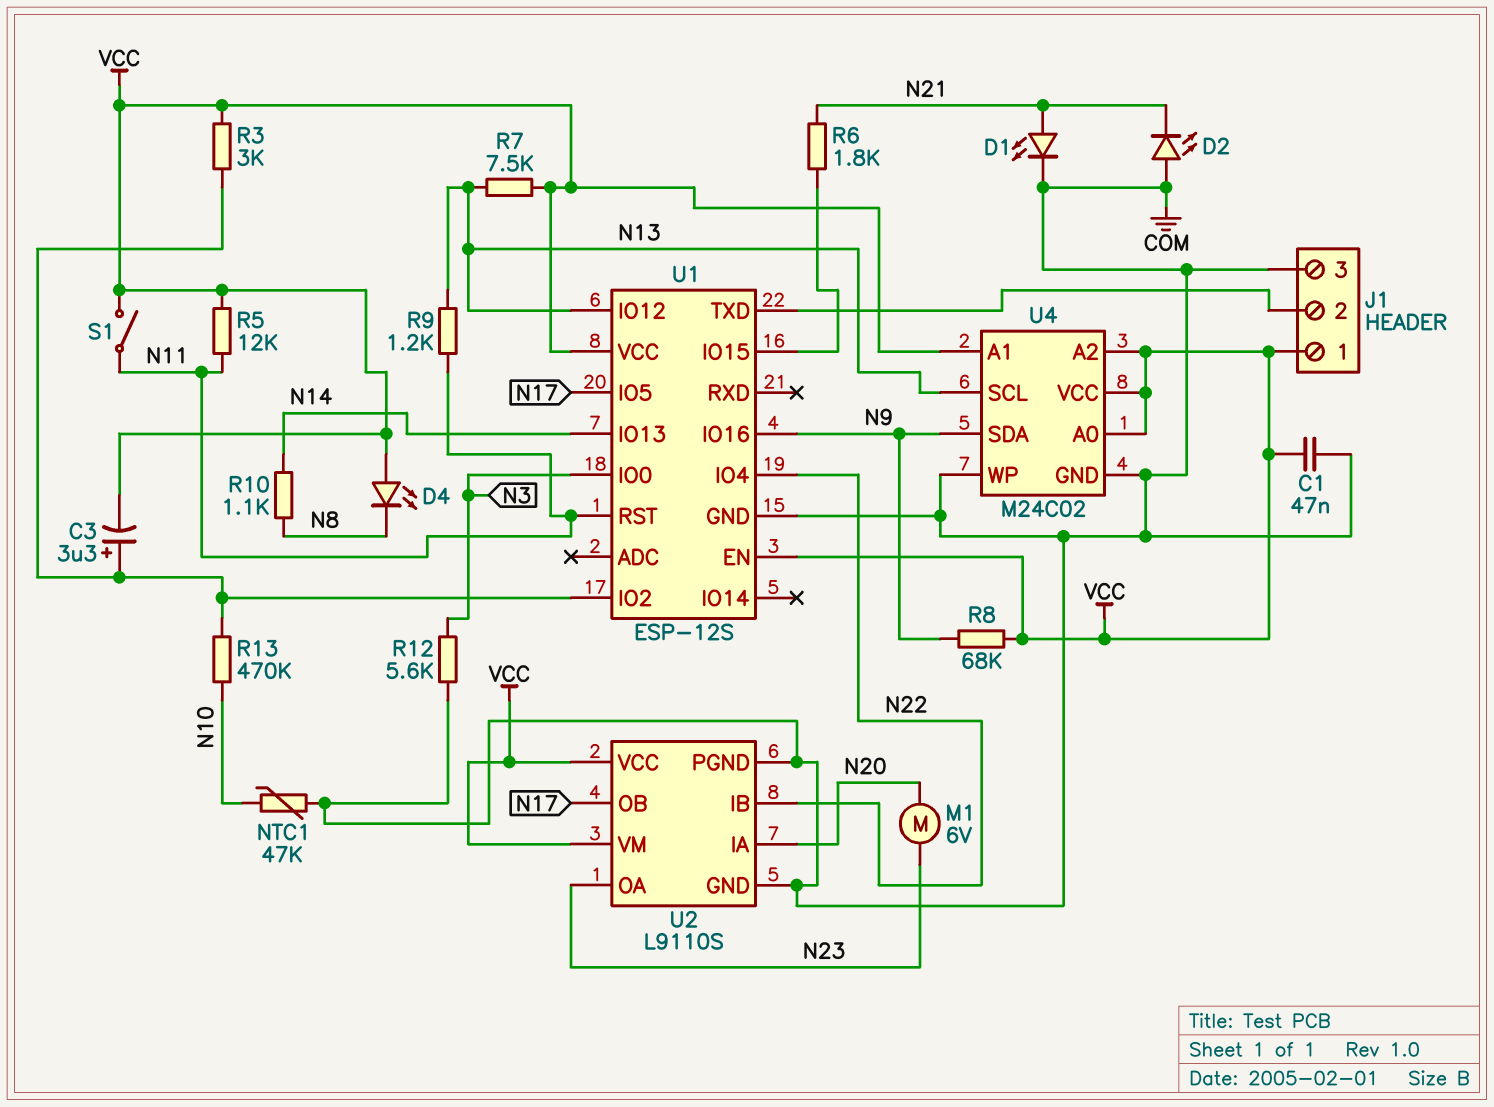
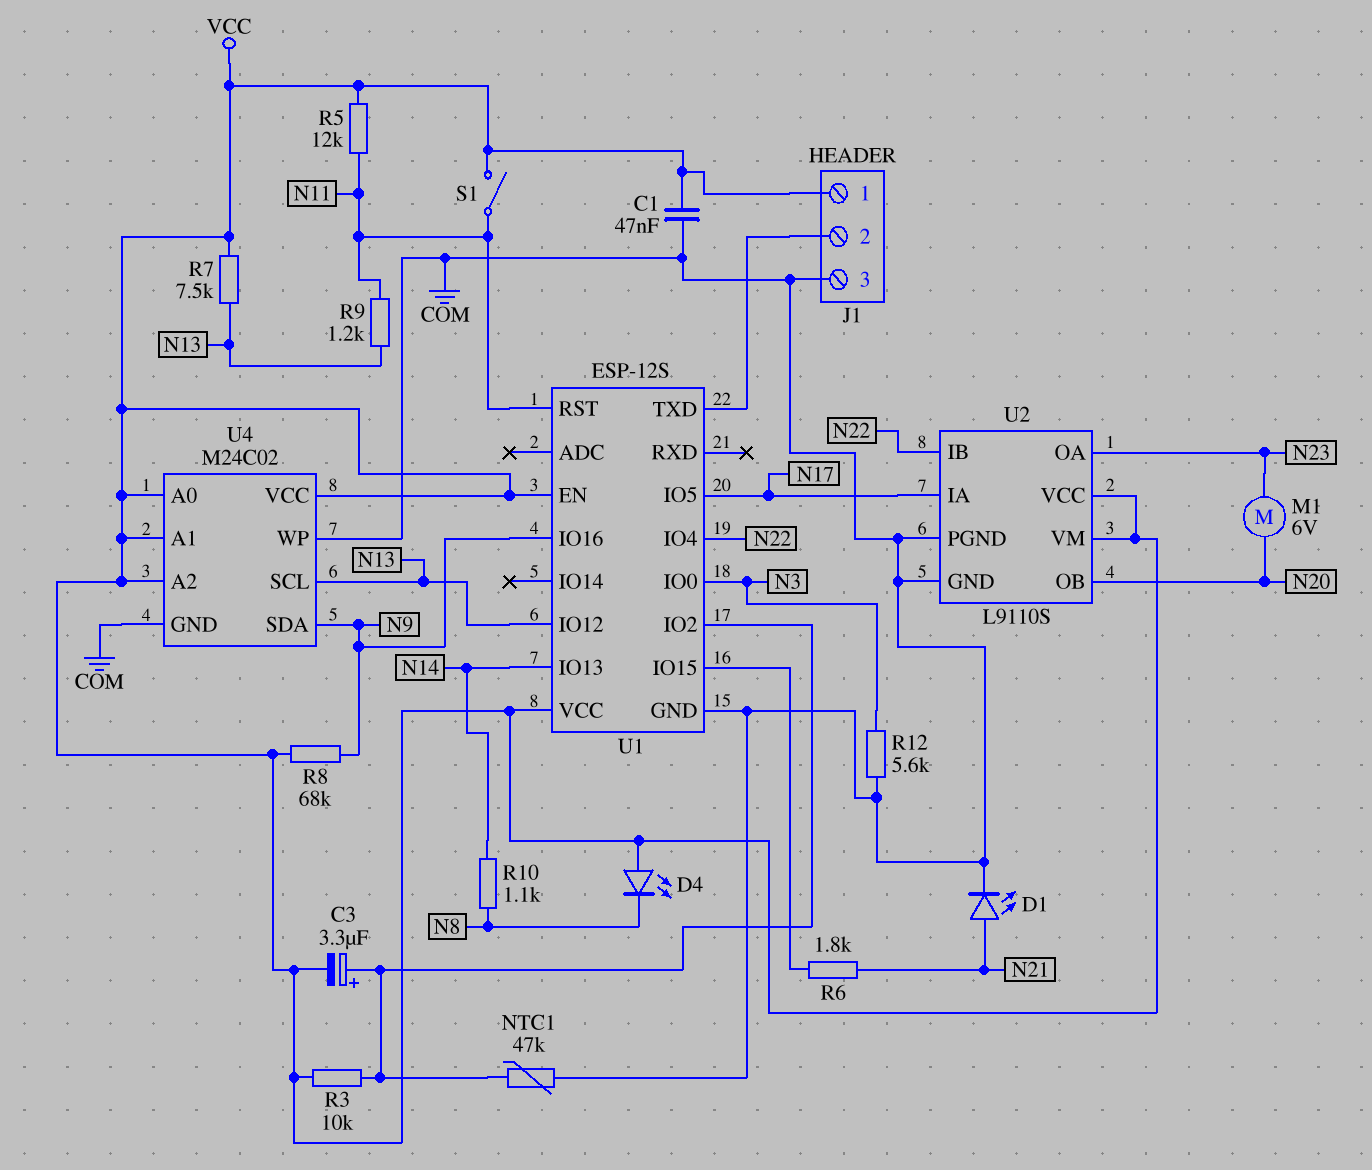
D2: LED (A COM, K N21) -> none
NTC1: 47k (COM, N10) -> 47k (COM, U1/IO2)
R3: 3k (U1/IO2, VCC) -> 10k (U1/IO2, VCC)
R13: 470k (N10, U1/IO2) -> none
U2 pin IA: N20 -> N17
U2 pin OB: N17 -> N20

